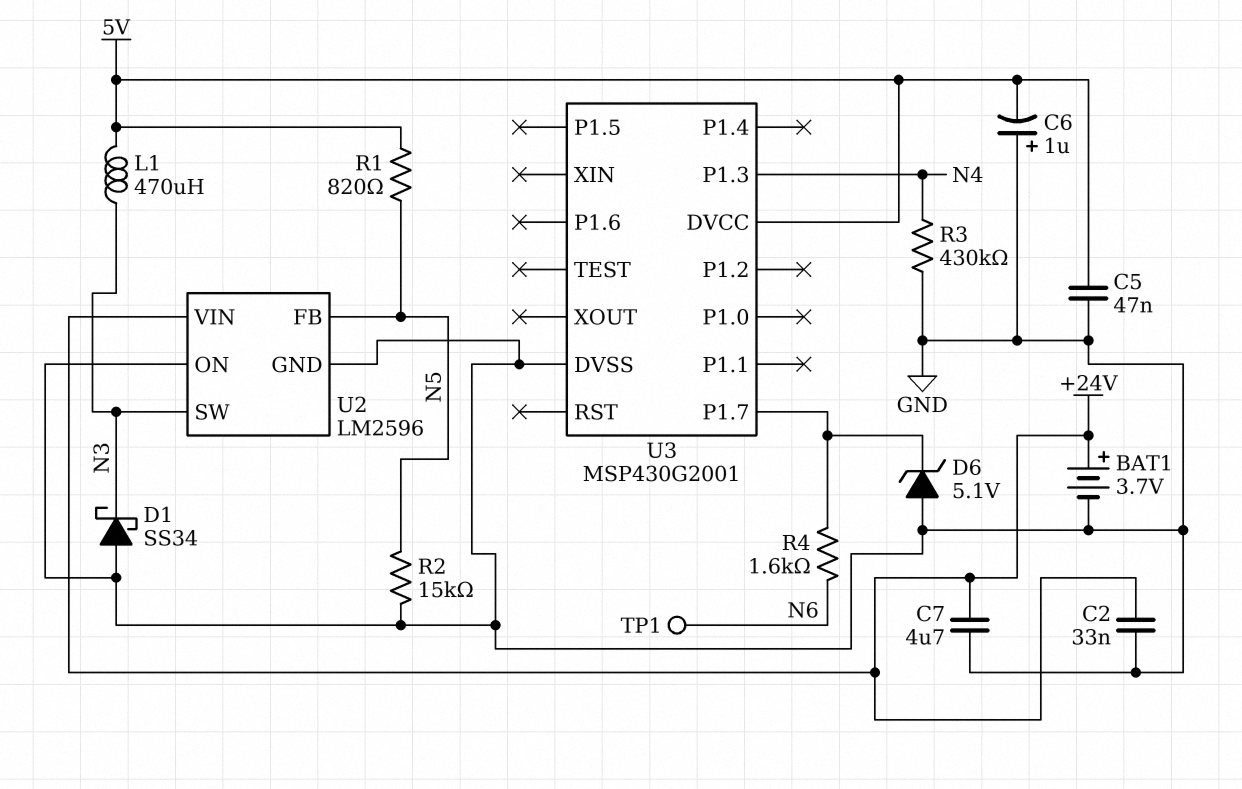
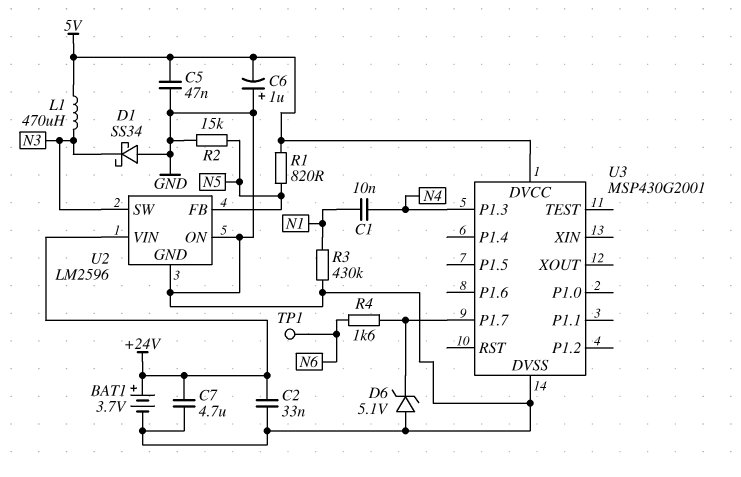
C1: none -> 10nF (N1, N4)
R3: 430k (GND, N4) -> 430k (GND, N1)

